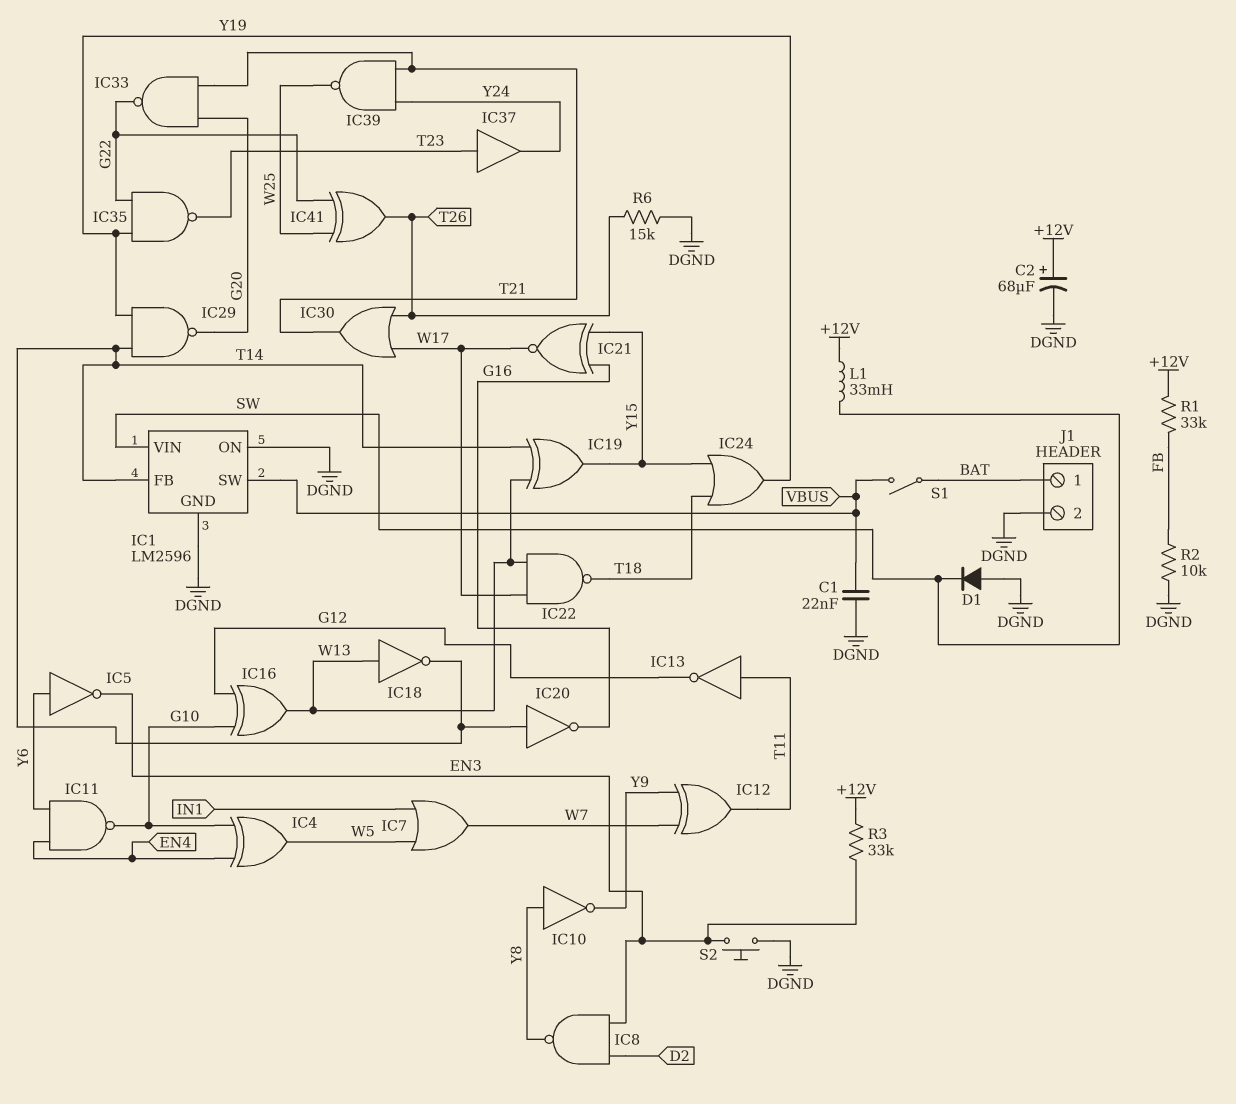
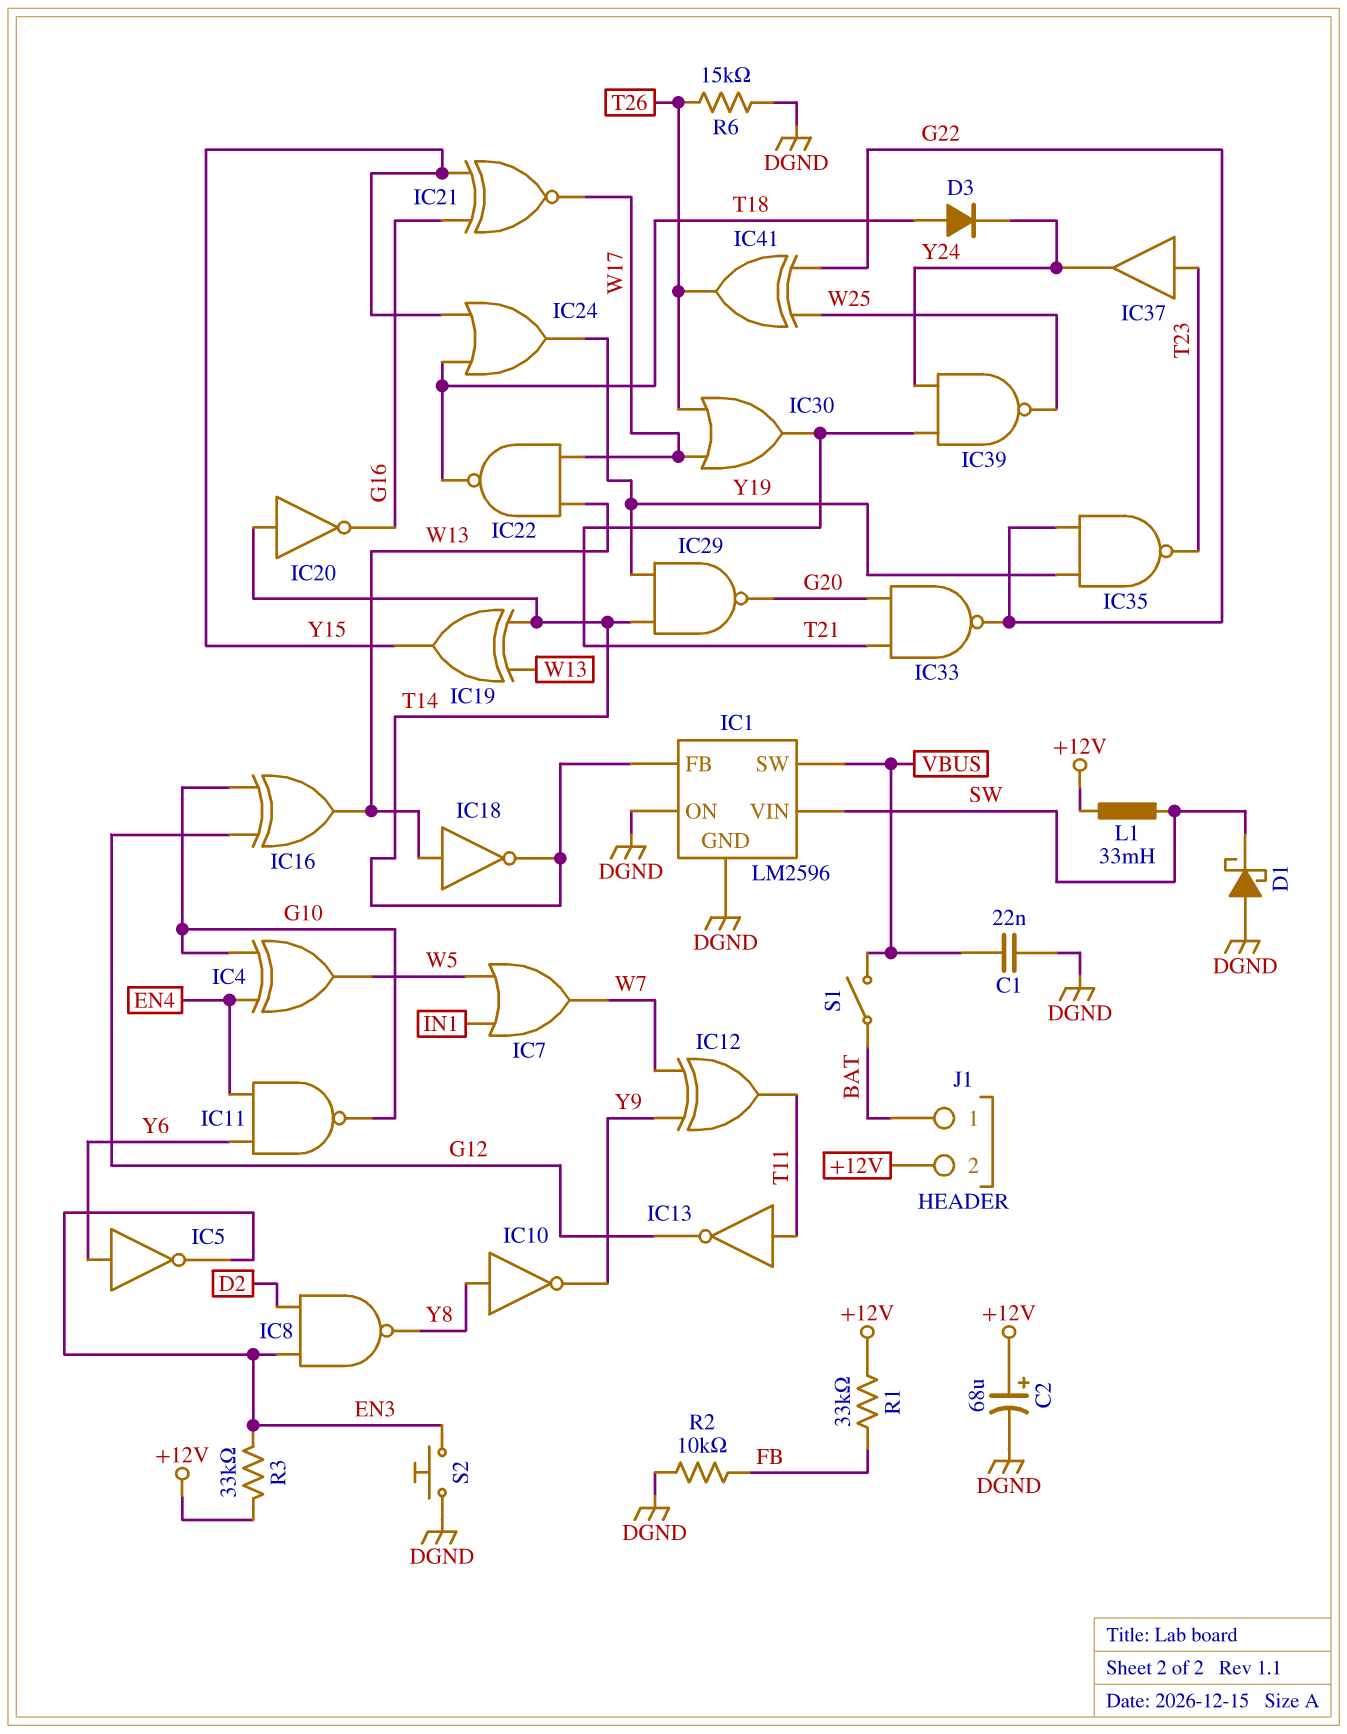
D1: diode (A DGND, K SW) -> schottky (A DGND, K SW)
D3: none -> diode (A T18, K Y24)
J1 pin 2: DGND -> +12V

